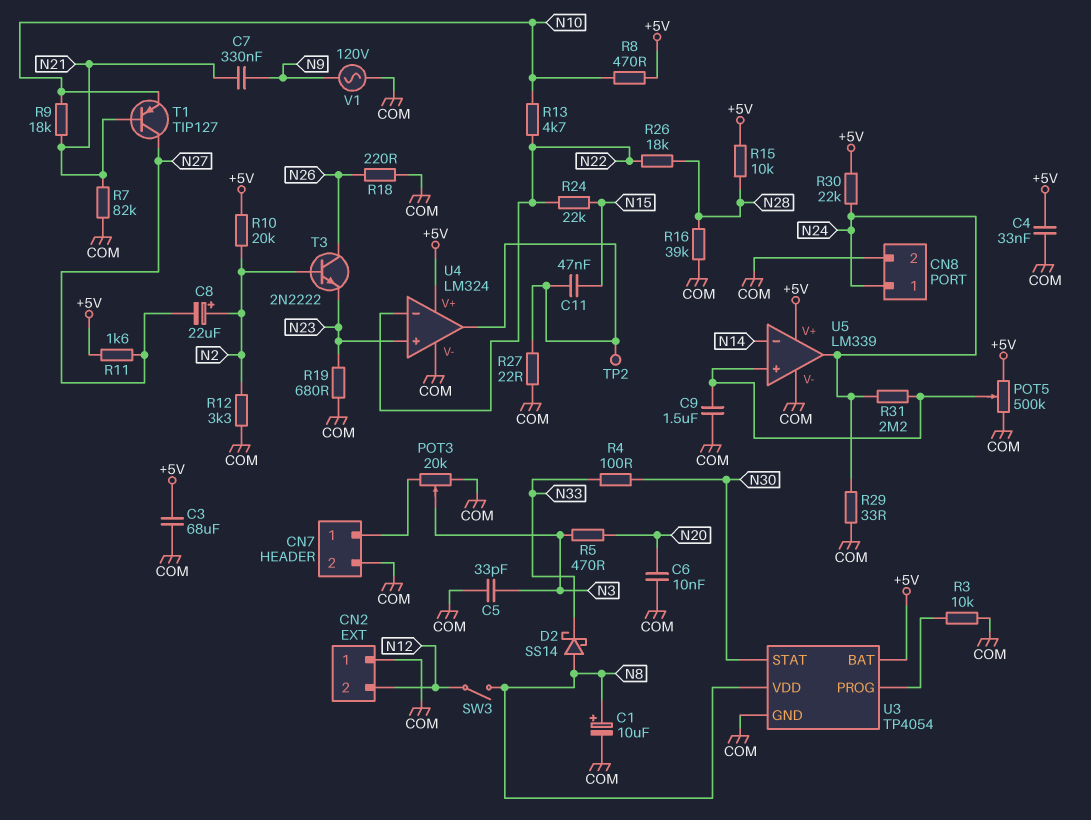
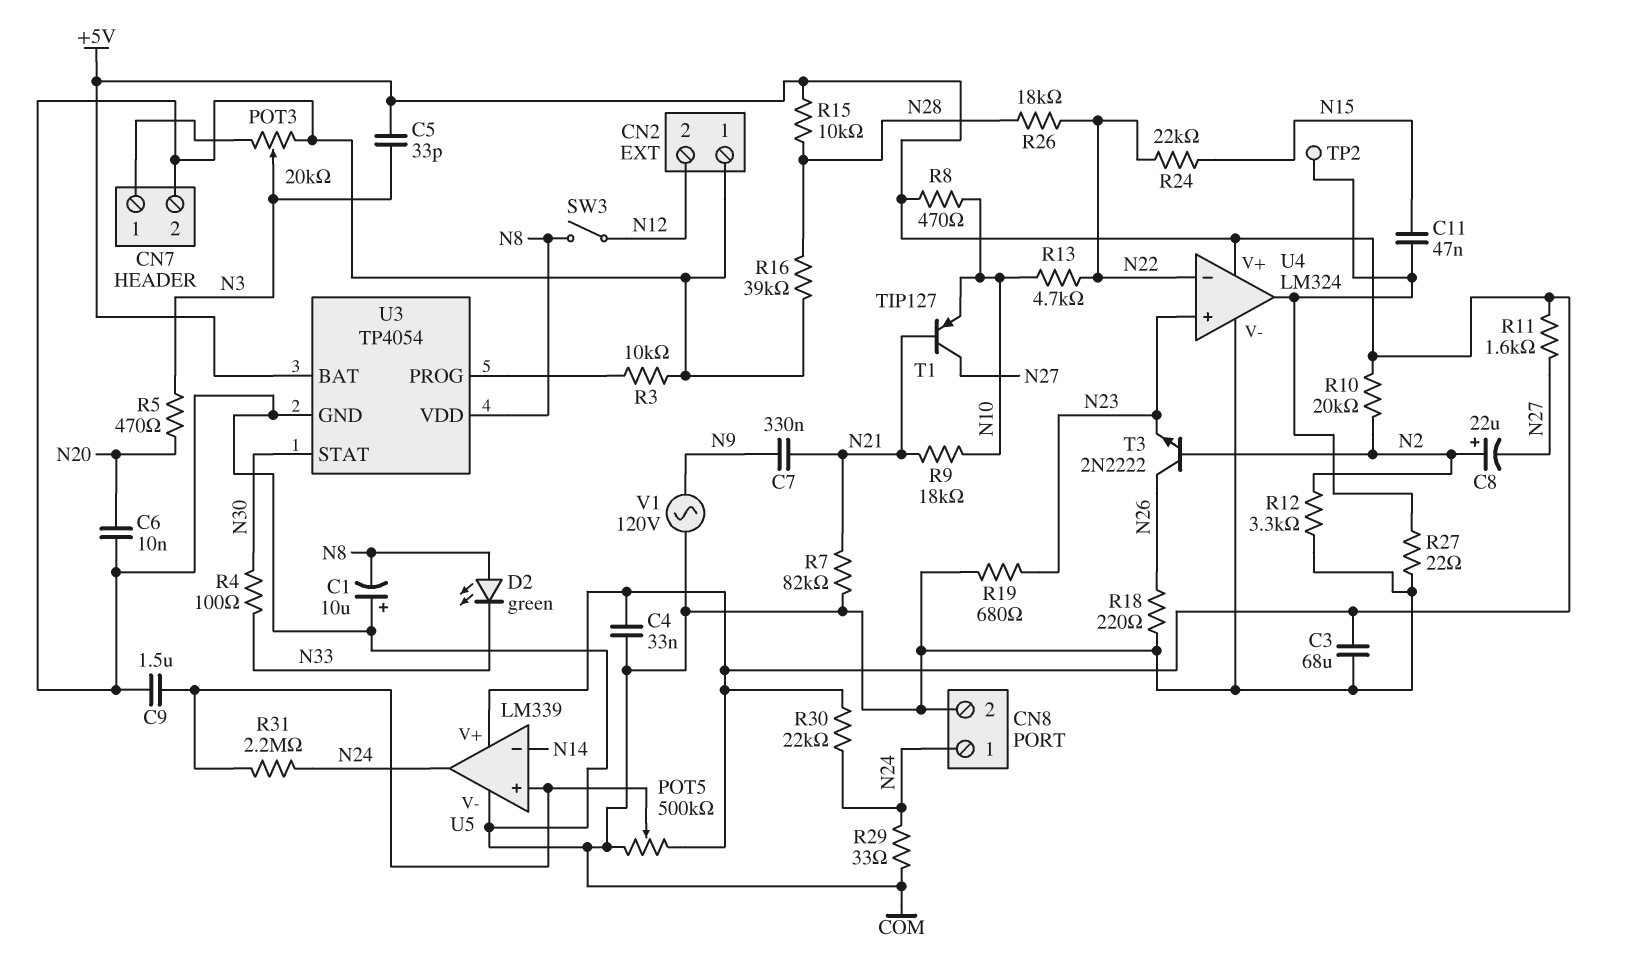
C1: 10uF (plus N8, minus COM) -> 10uF (plus COM, minus N8)
C5: 33pF (COM, N3) -> 33pF (+5V, N3)
D2: schottky SS14 (A N8, K N33) -> LED green (A N8, K N33)

